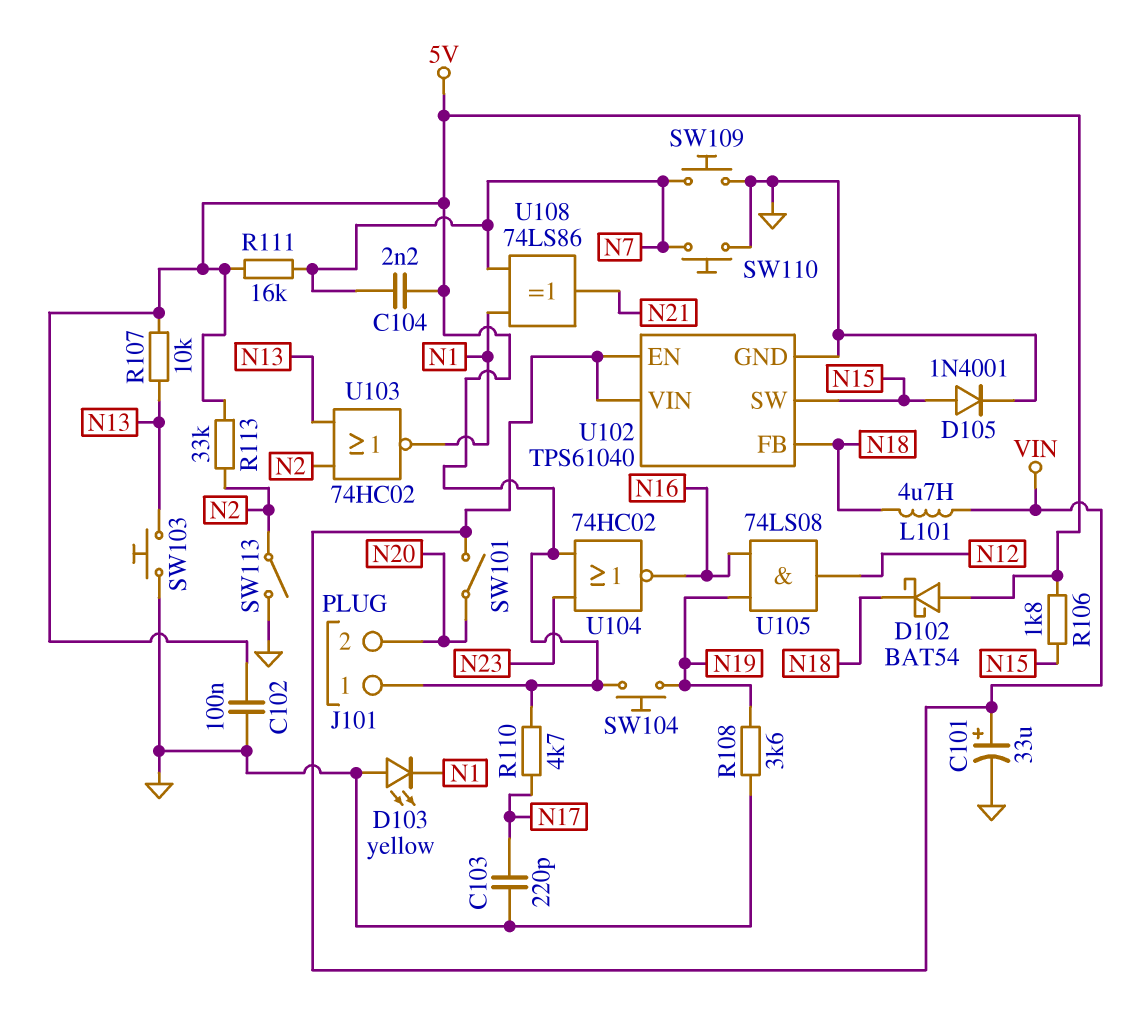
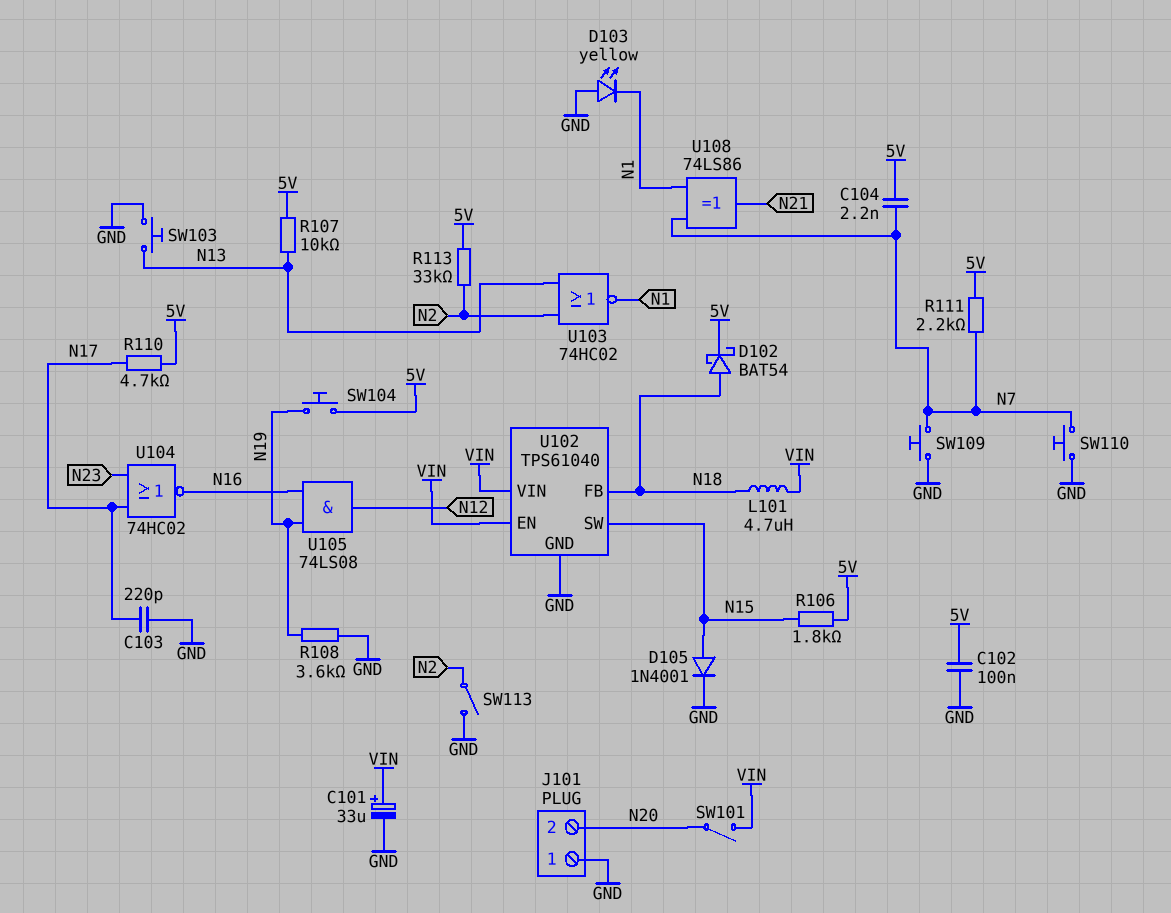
D102: schottky BAT54 (A 5V, K N18) -> schottky BAT54 (A N18, K 5V)
J101 pin 1: 5V -> GND
R111: 16k (5V, N7) -> 2.2k (5V, N7)
U104: NOR 74HC02 (in 5V, in N23, out N16) -> NOR 74HC02 (in N17, in N23, out N16)

